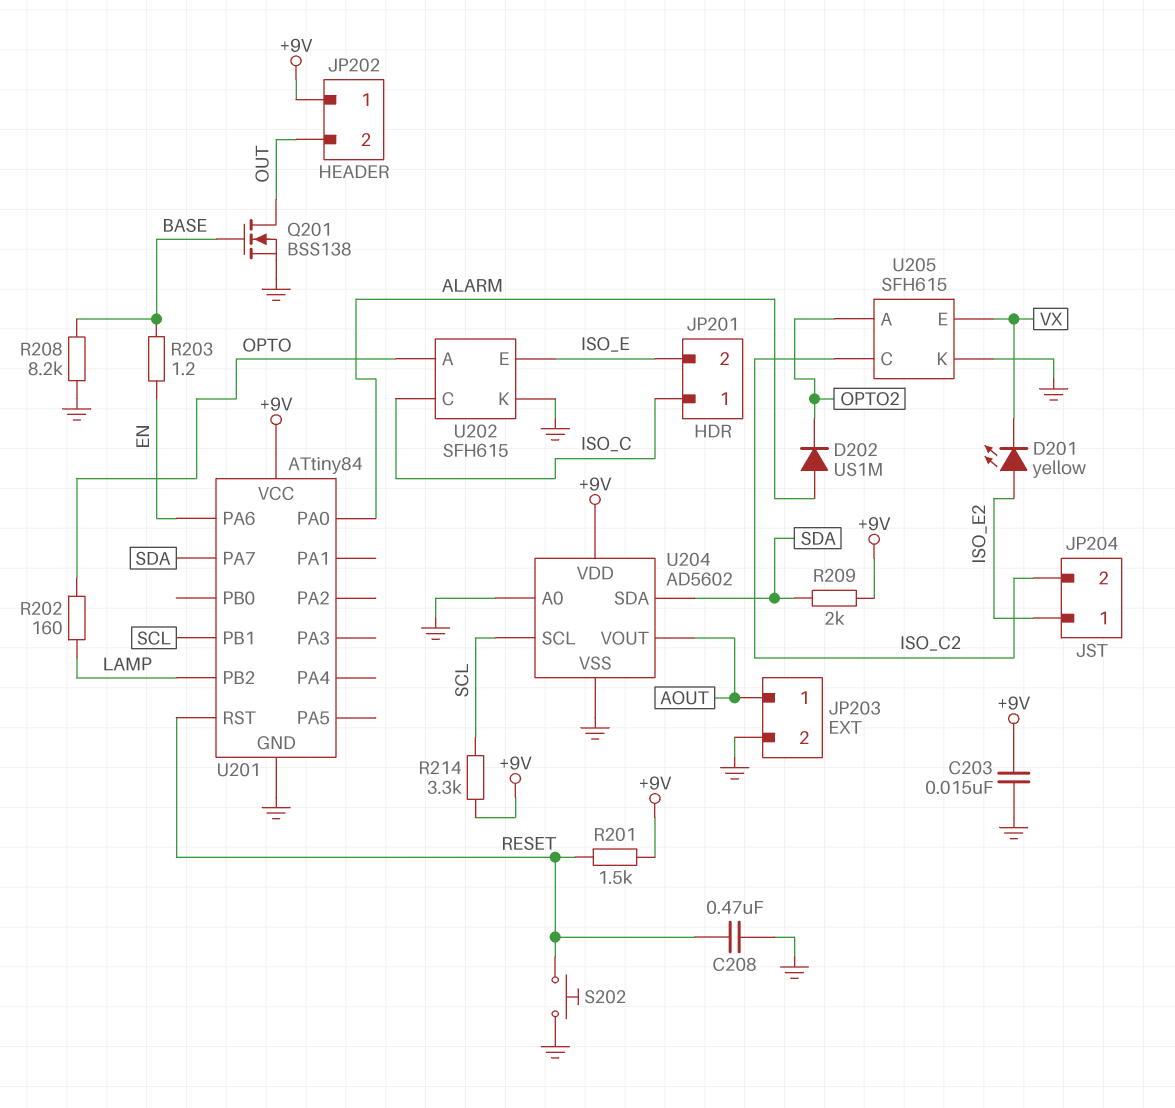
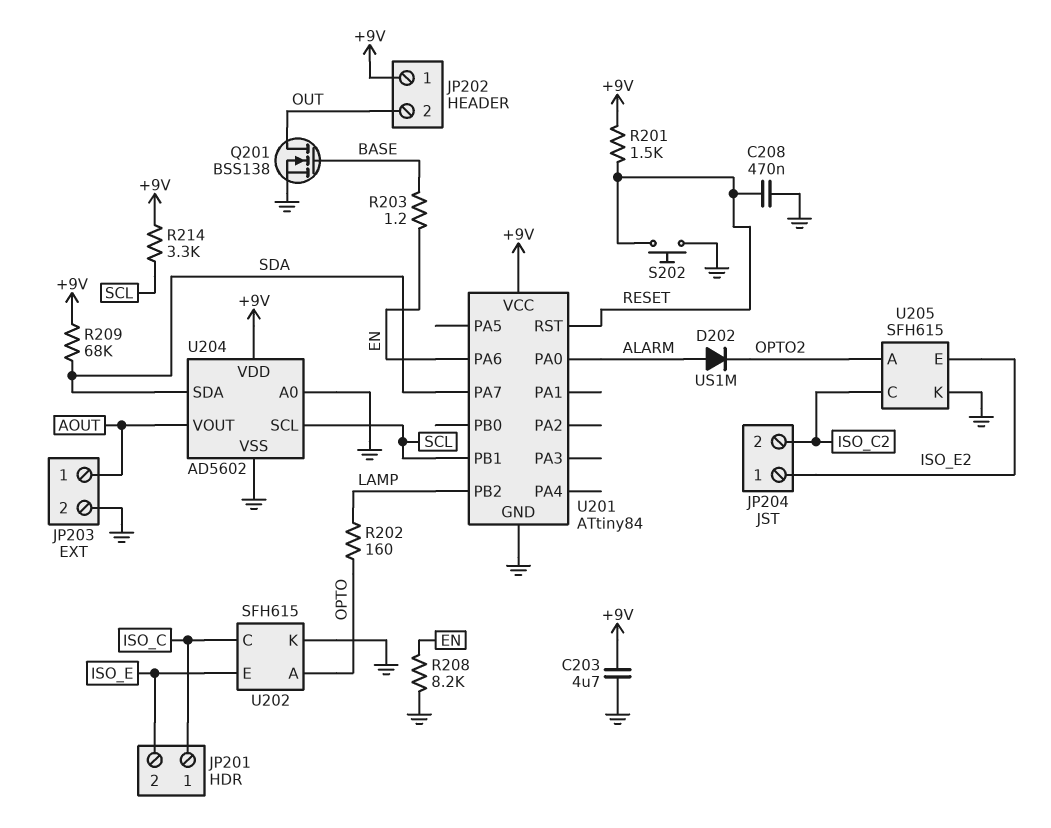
C203: 15nF (+9V, GND) -> 4.7uF (+9V, GND)
D201: LED yellow (A ISO_E2, K VX) -> none
R208: 8.2k (BASE, GND) -> 8.2k (EN, GND)
R209: 2k (+9V, SDA) -> 68k (+9V, SDA)
U205 pin E: VX -> ISO_E2

